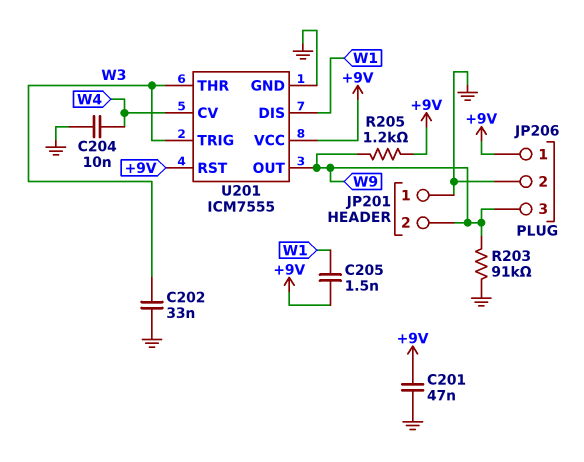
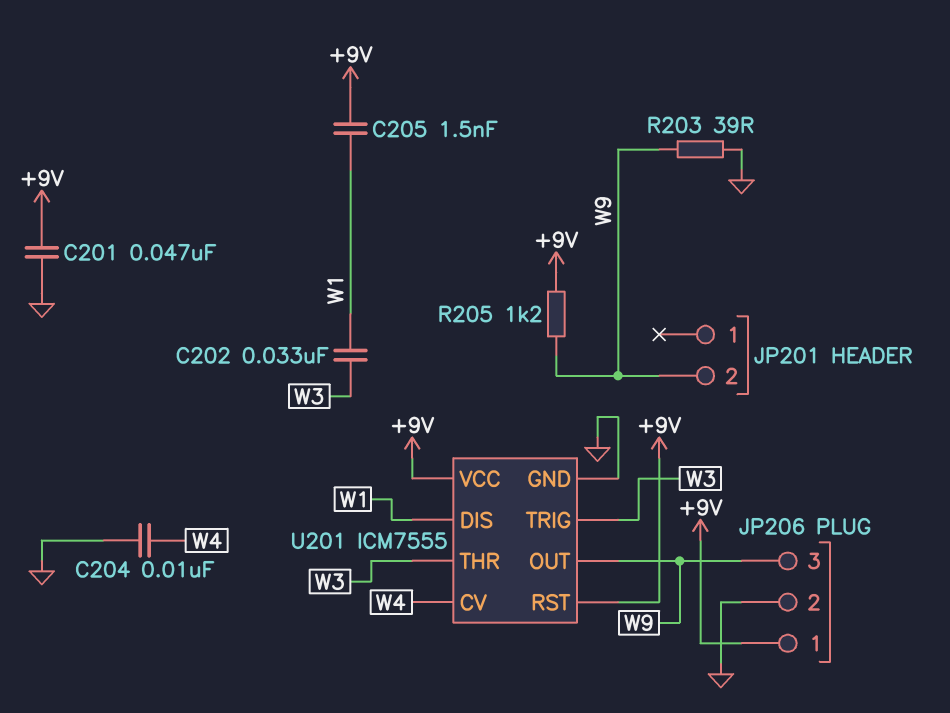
C202: 33nF (GND, W3) -> 33nF (W1, W3)
JP201 pin 1: GND -> none
R203: 91k (GND, W9) -> 39 (GND, W9)

